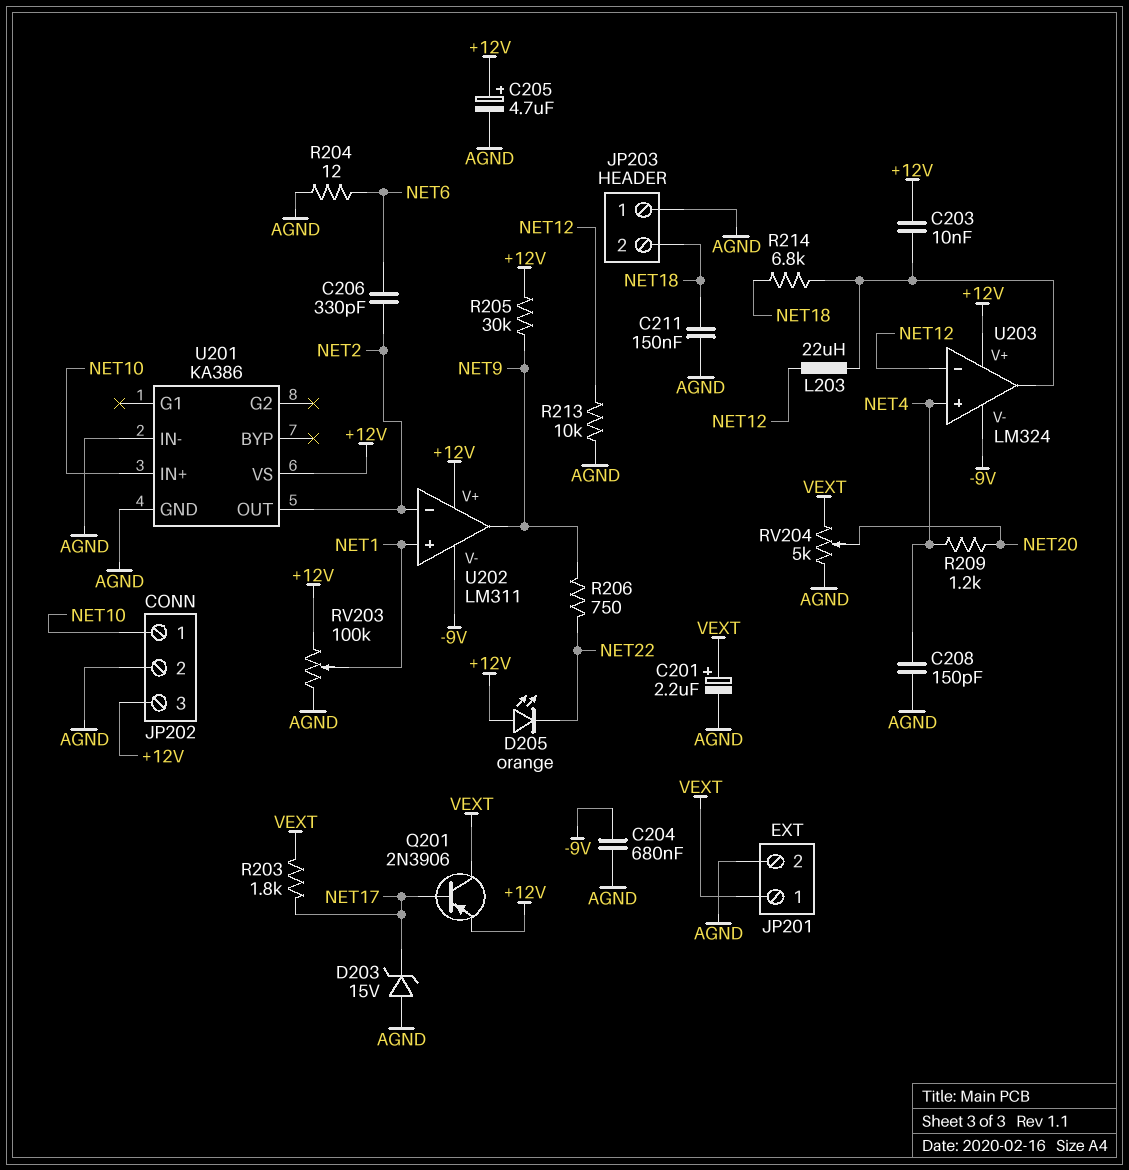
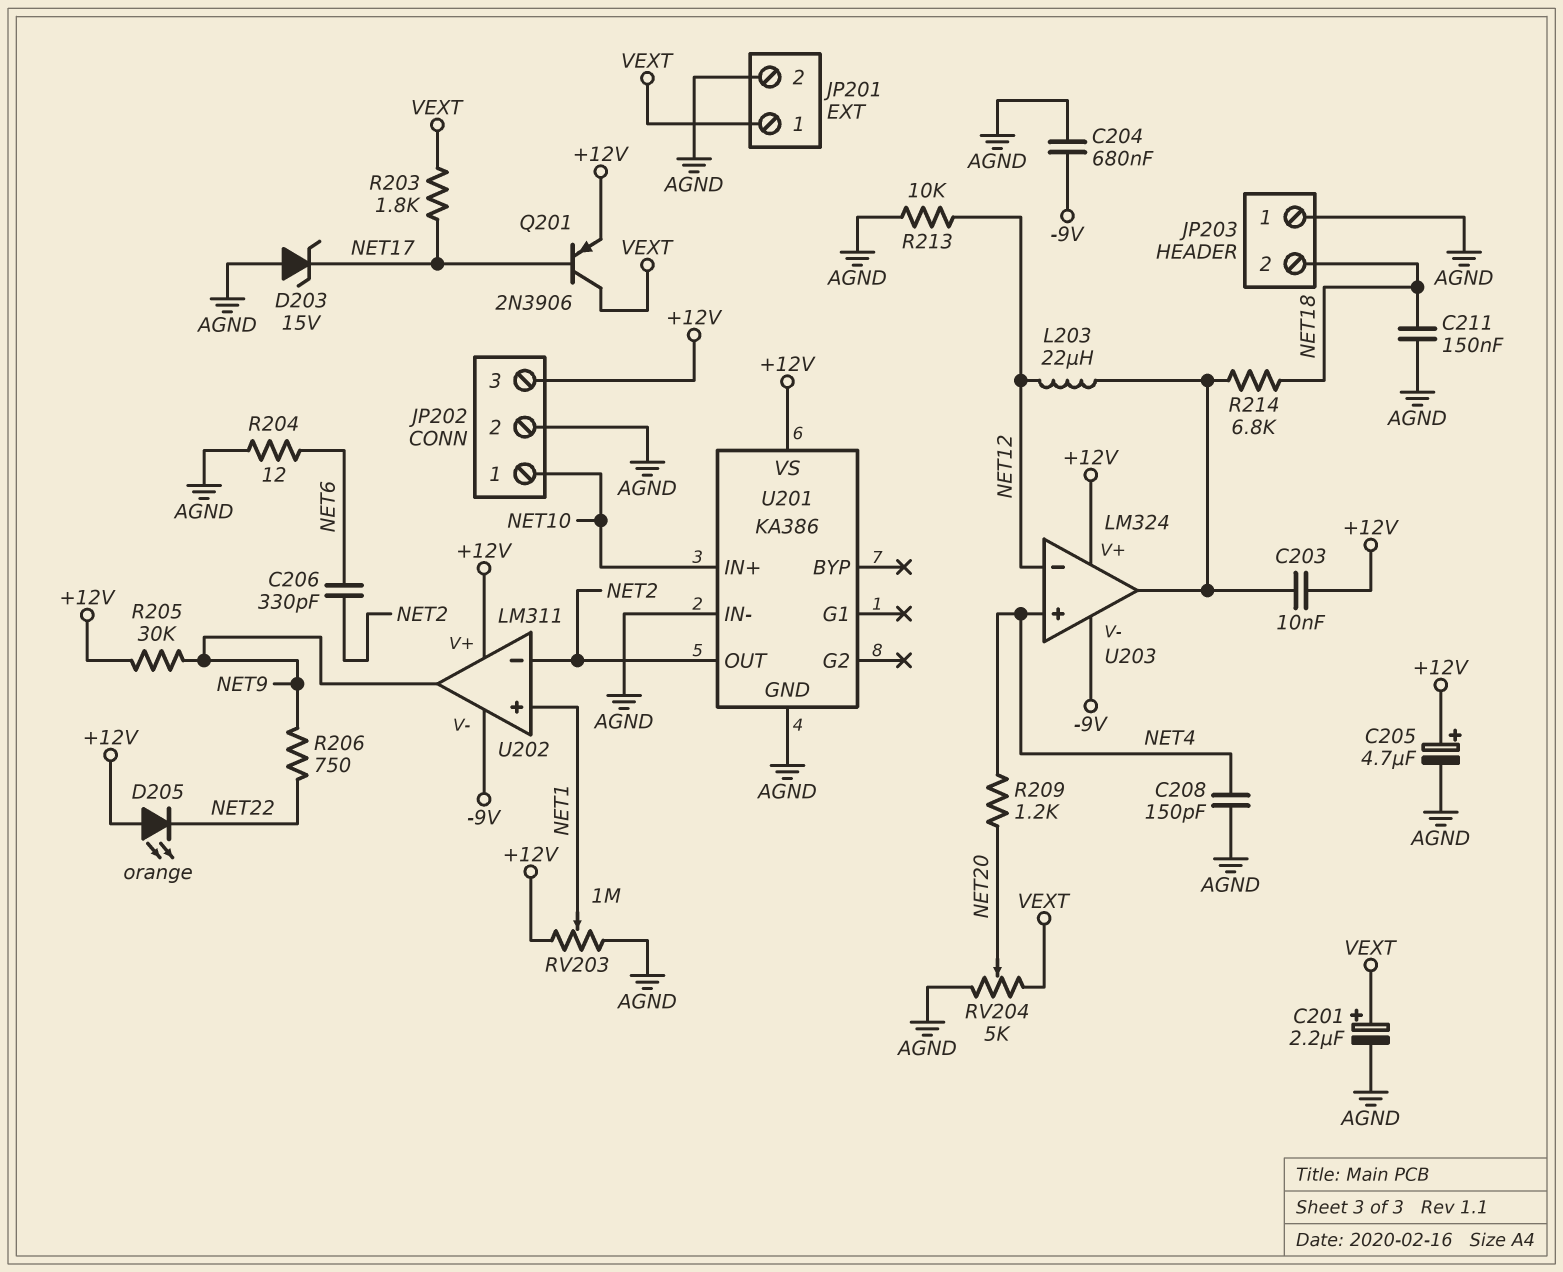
RV203: 100k (+12V, AGND, wiper NET1) -> 1M (+12V, AGND, wiper NET1)

